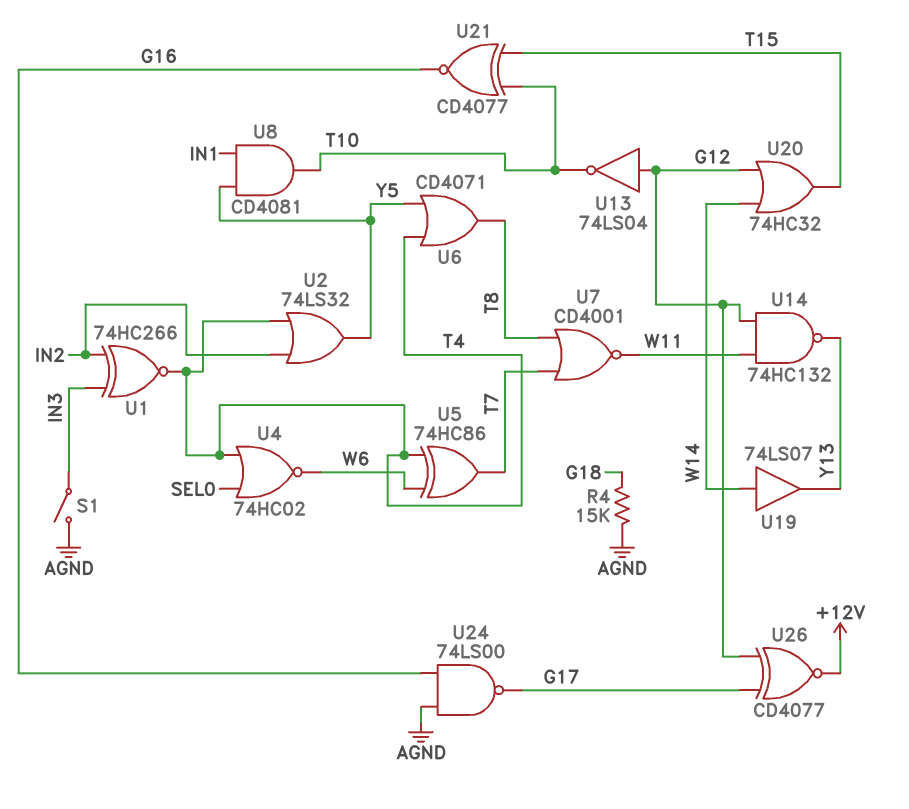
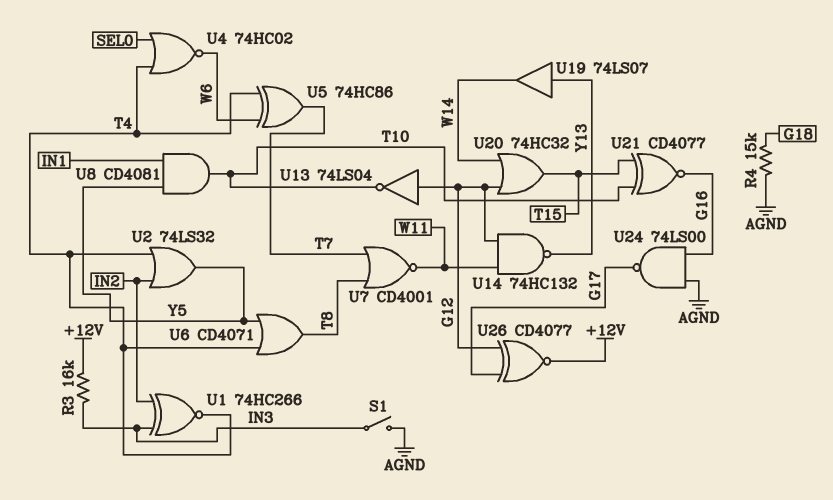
R3: none -> 16k (+12V, IN3)
U19: buffer 74LS07 (in W14, out Y13) -> buffer 74LS07 (in Y13, out W14)

